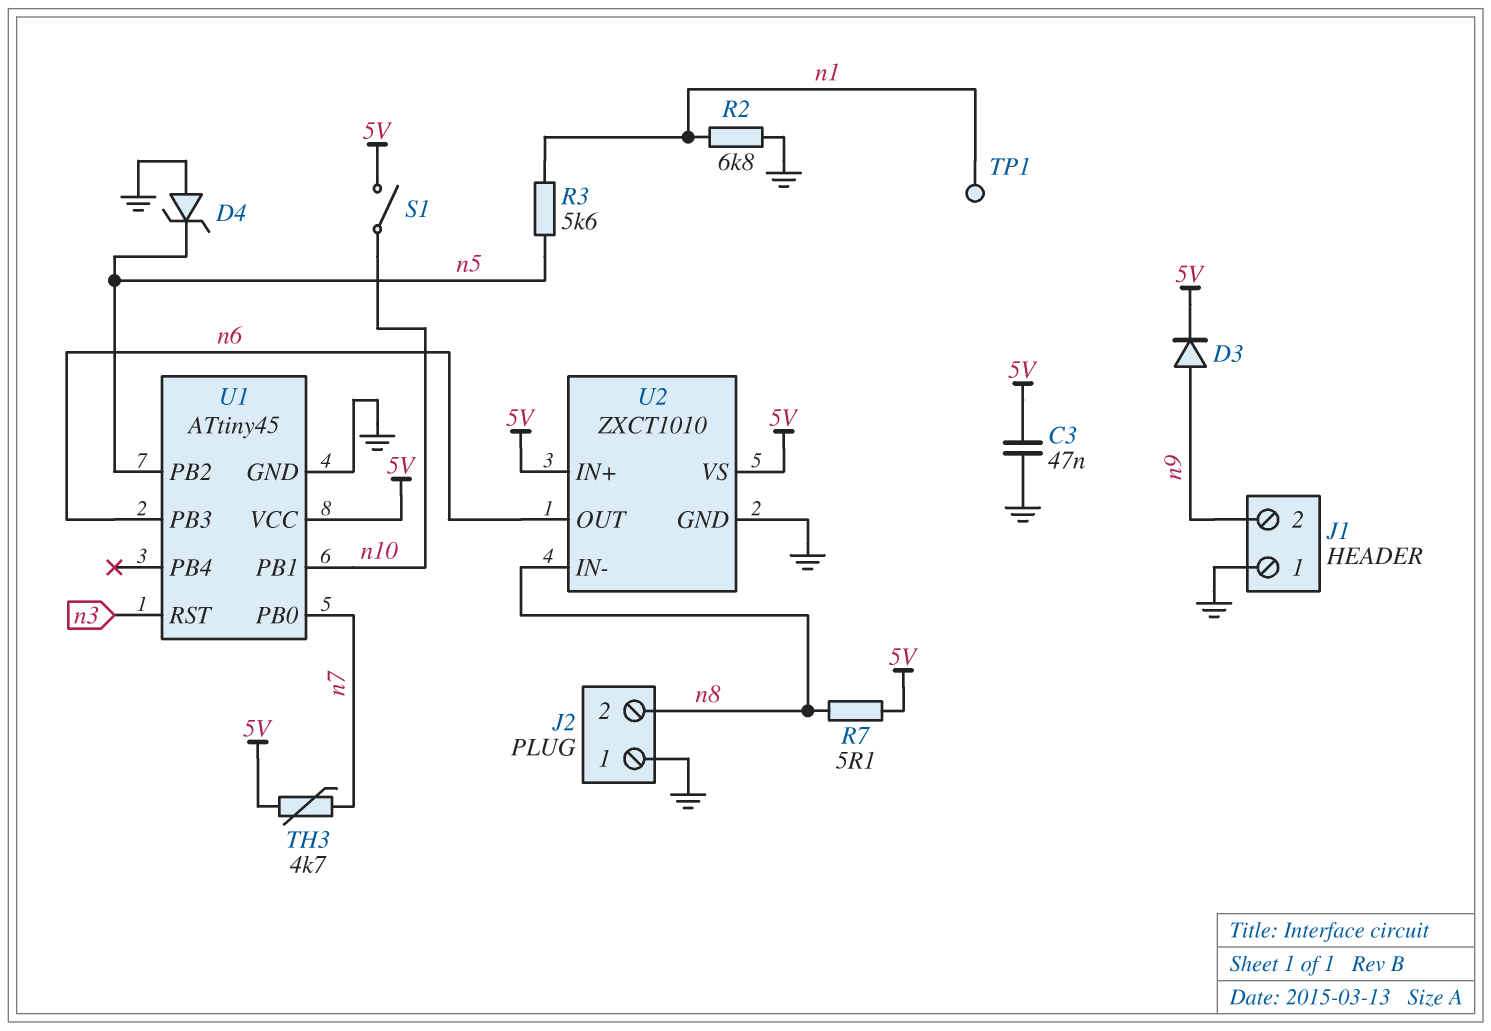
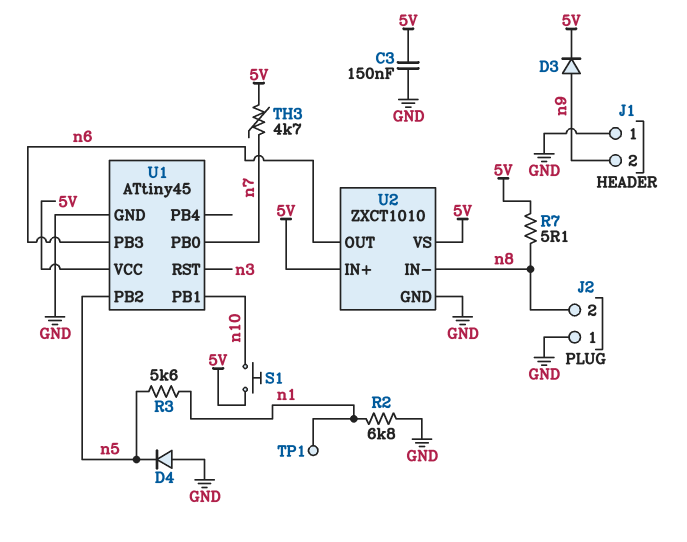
C3: 47nF (5V, GND) -> 150nF (5V, GND)
D4: zener (A GND, K n5) -> diode (A GND, K n5)
S1: switch (5V, n10) -> button (5V, n10)

